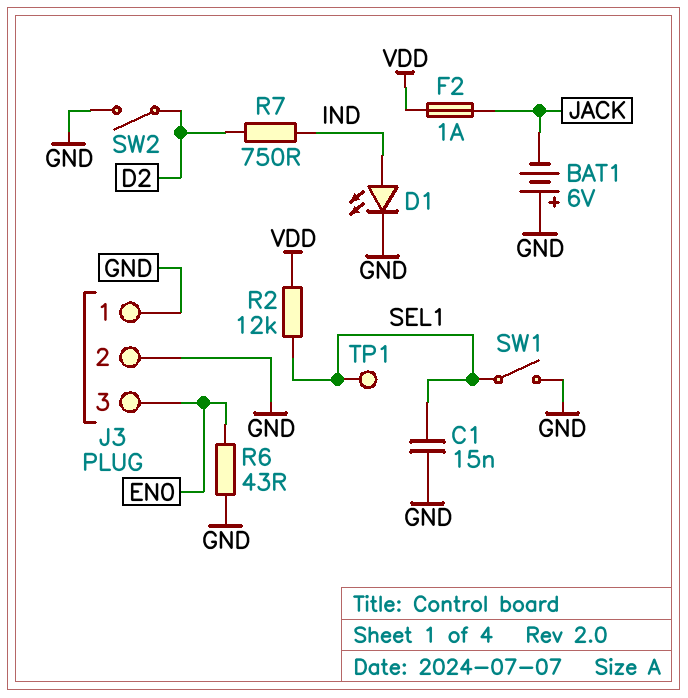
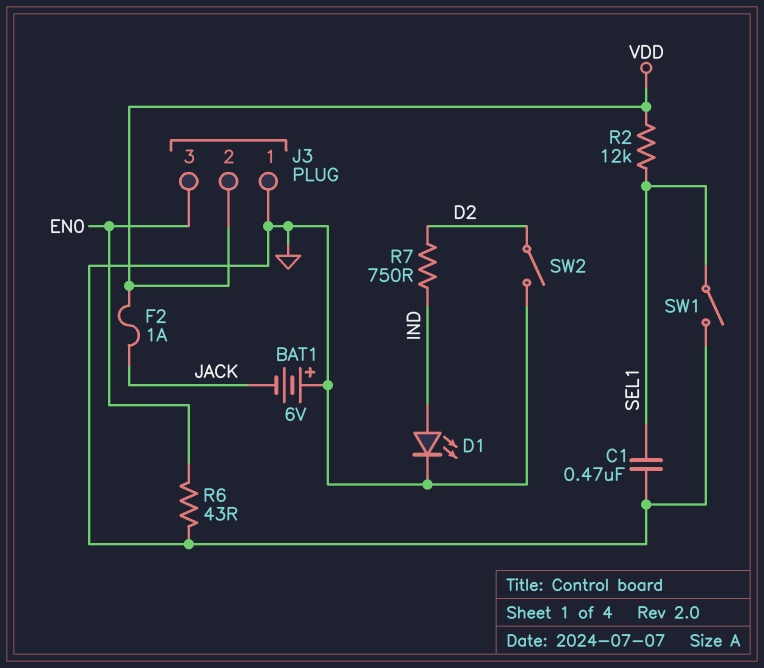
C1: 15nF (GND, SEL1) -> 470nF (GND, SEL1)
J3 pin 2: GND -> VDD
TP1: test point (SEL1) -> none

